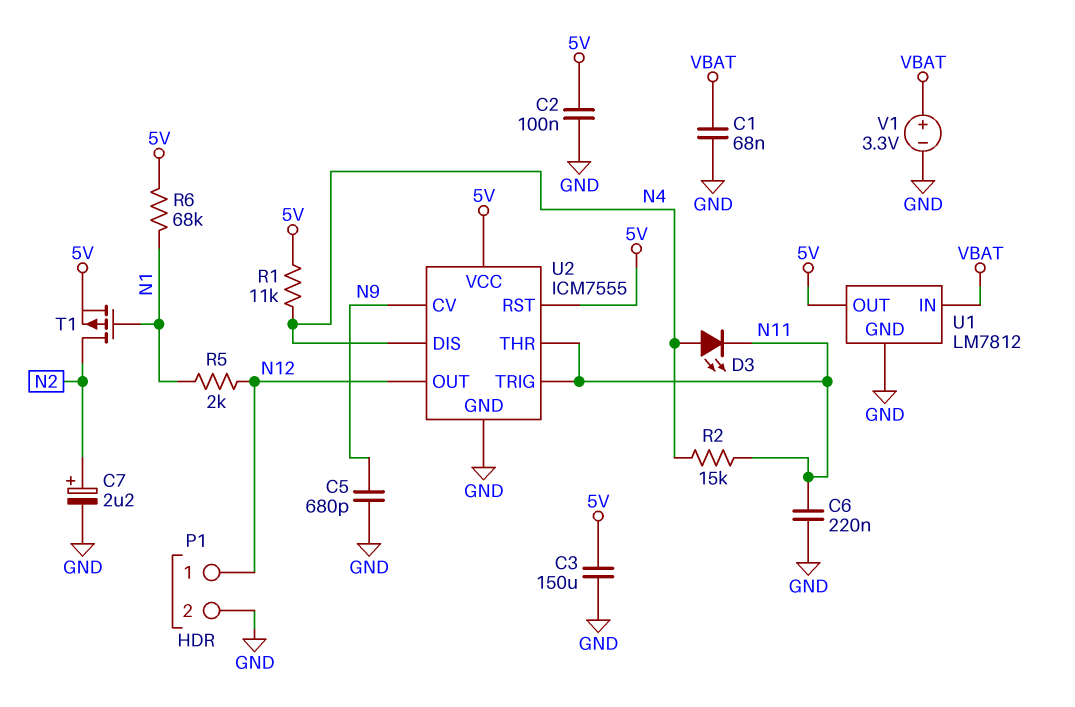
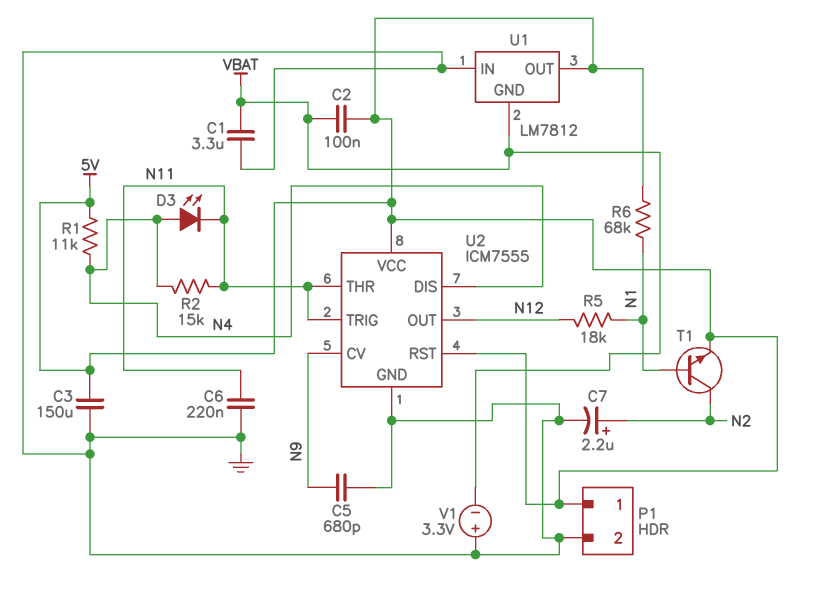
C1: 68nF (GND, VBAT) -> 3.3uF (GND, VBAT)
C2: 100nF (5V, GND) -> 100nF (5V, VBAT)
P1 pin 1: N12 -> 5V
R5: 2k (N1, N12) -> 18k (N1, N12)
T1: PMOS (G N1, D N2, S 5V) -> NPN (B N1, C N2, E 5V)
U1 pin GND: GND -> VBAT
U1 pin IN: VBAT -> GND
V1: 3.3V (plus VBAT, minus GND) -> 3.3V (plus GND, minus VBAT)

